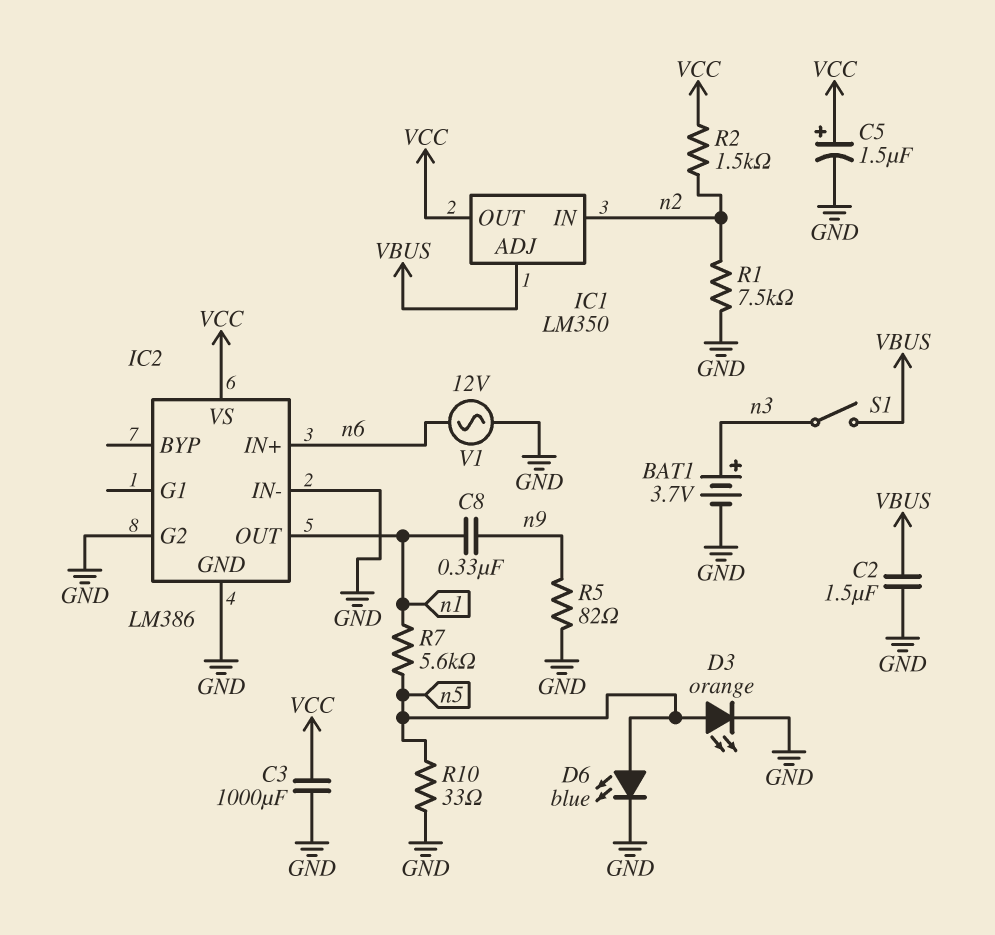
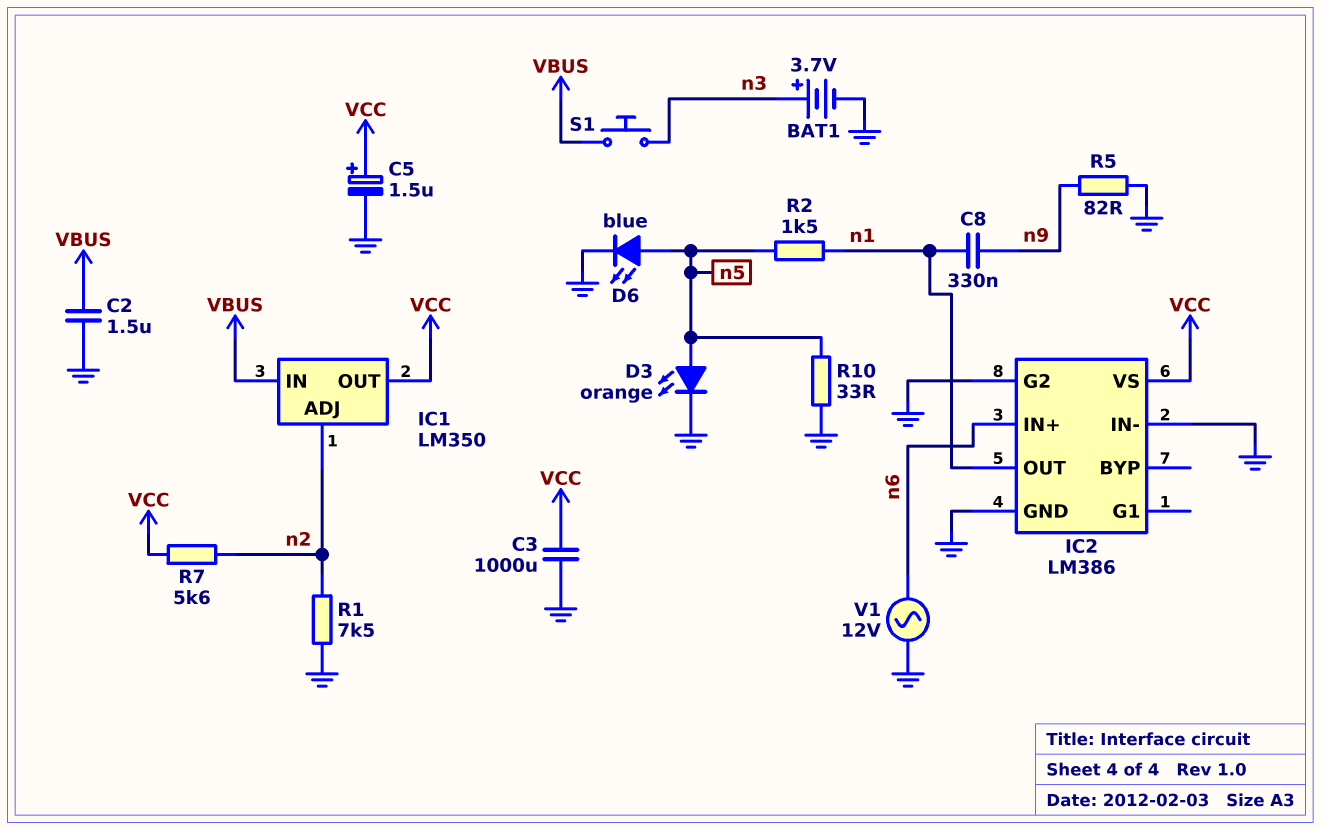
IC1 pin ADJ: VBUS -> n2
IC1 pin IN: n2 -> VBUS
R2: 1.5k (VCC, n2) -> 1.5k (n1, n5)
R7: 5.6k (n1, n5) -> 5.6k (VCC, n2)
S1: switch (VBUS, n3) -> button (VBUS, n3)

